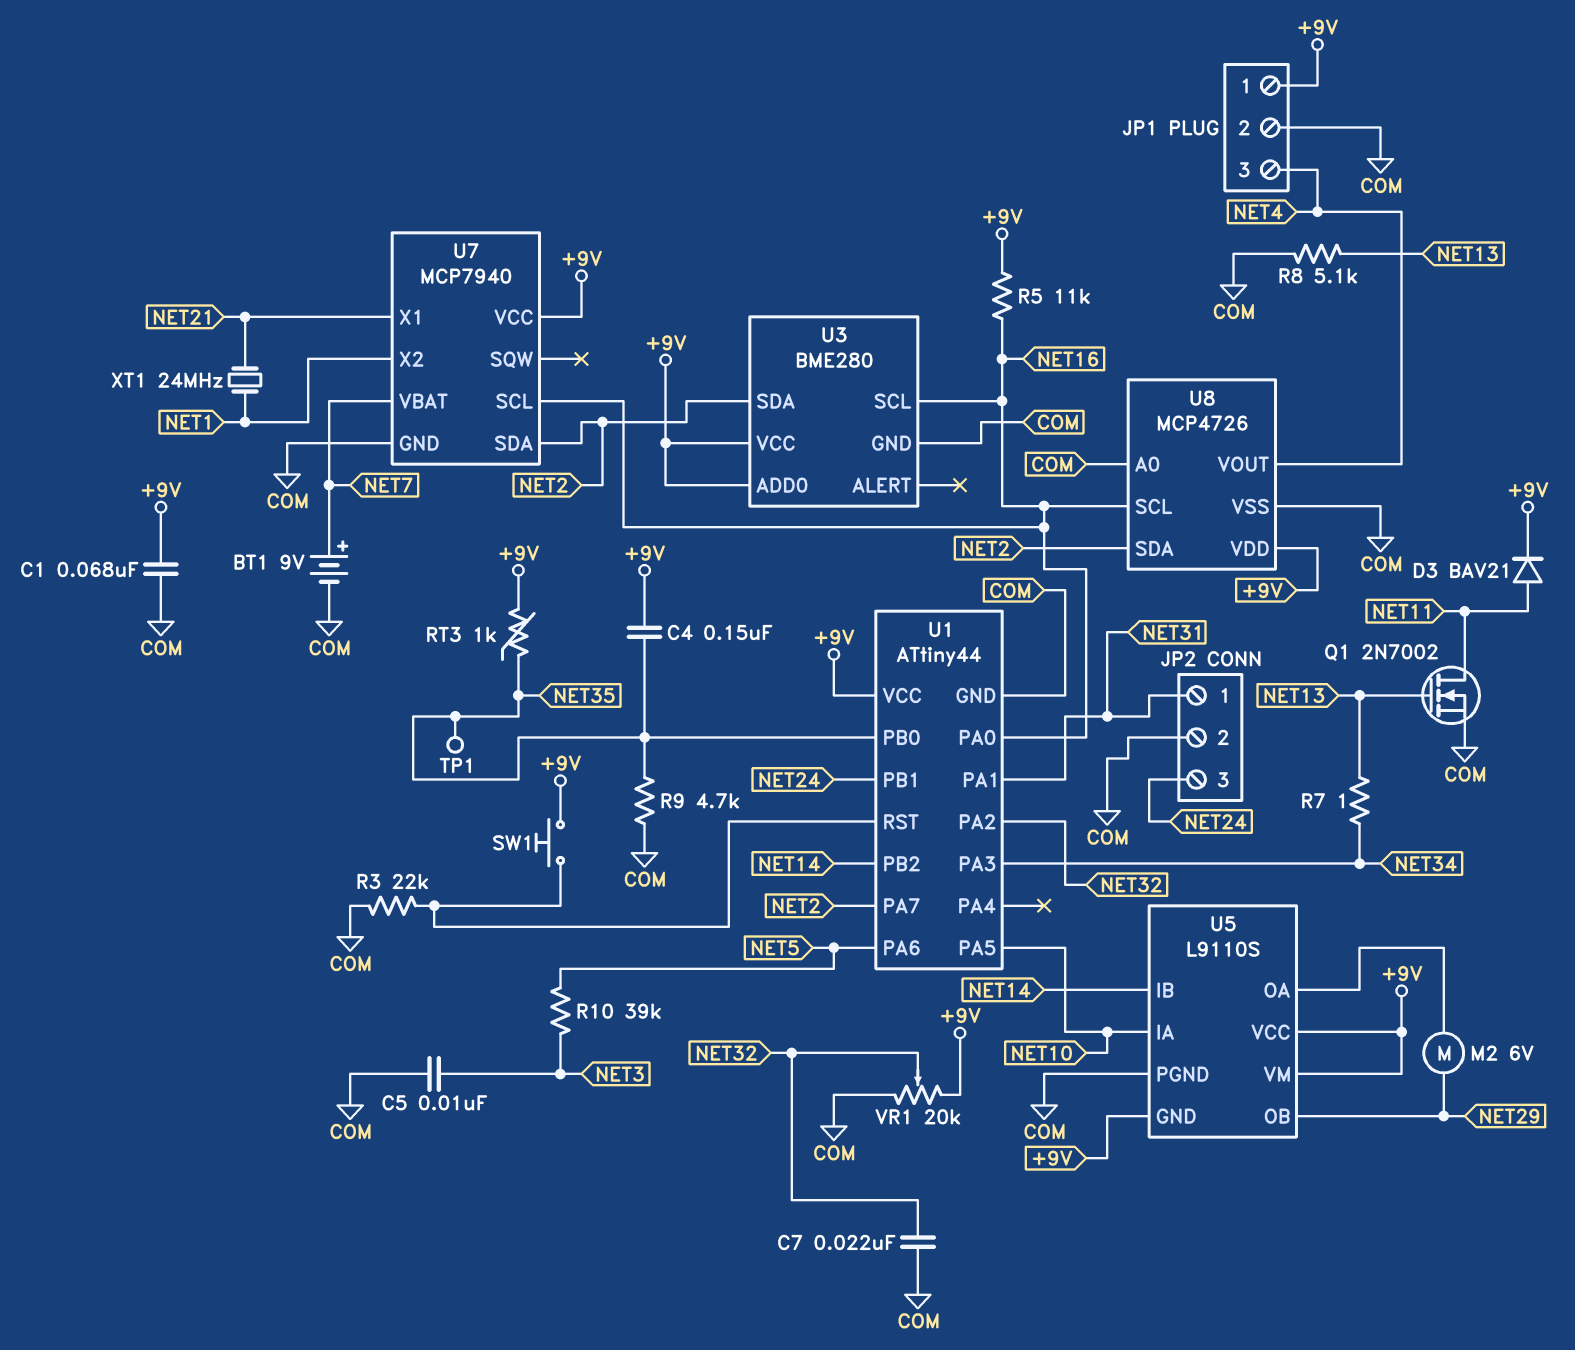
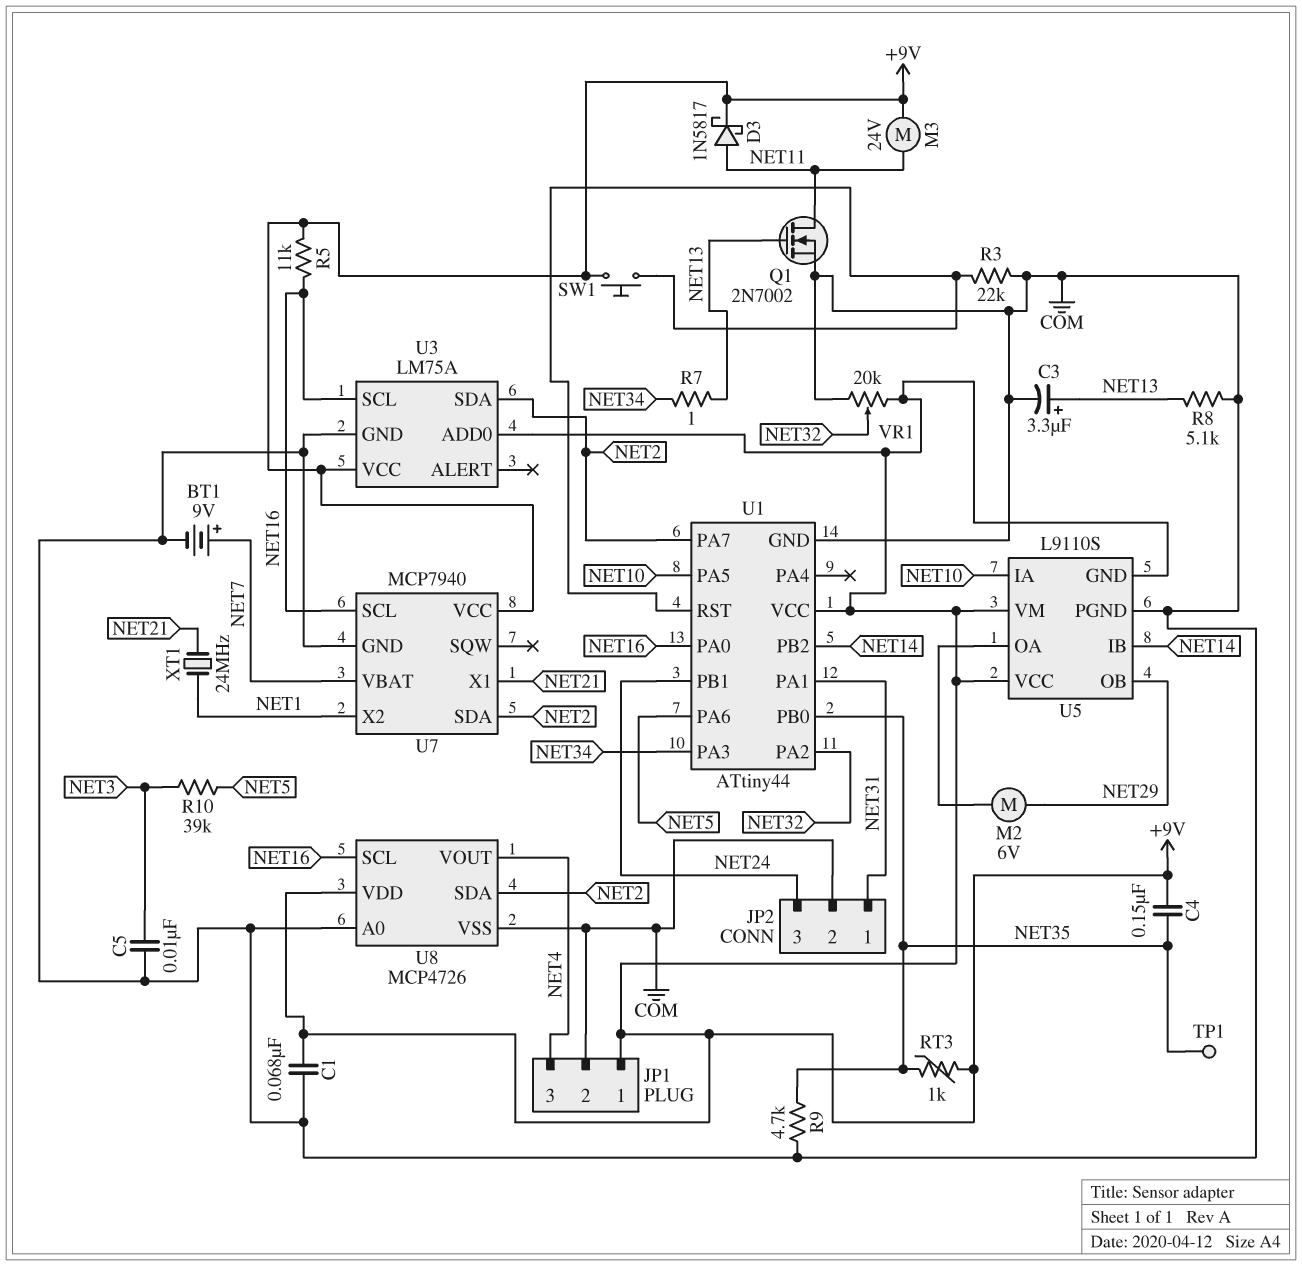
C3: none -> 3.3uF (plus NET13, minus COM)
C7: 22nF (COM, NET32) -> none
D3: diode BAV21 (A NET11, K +9V) -> schottky 1N5817 (A NET11, K +9V)
M3: none -> motor 24V (+9V, NET11)
U3: BME280 -> LM75A

